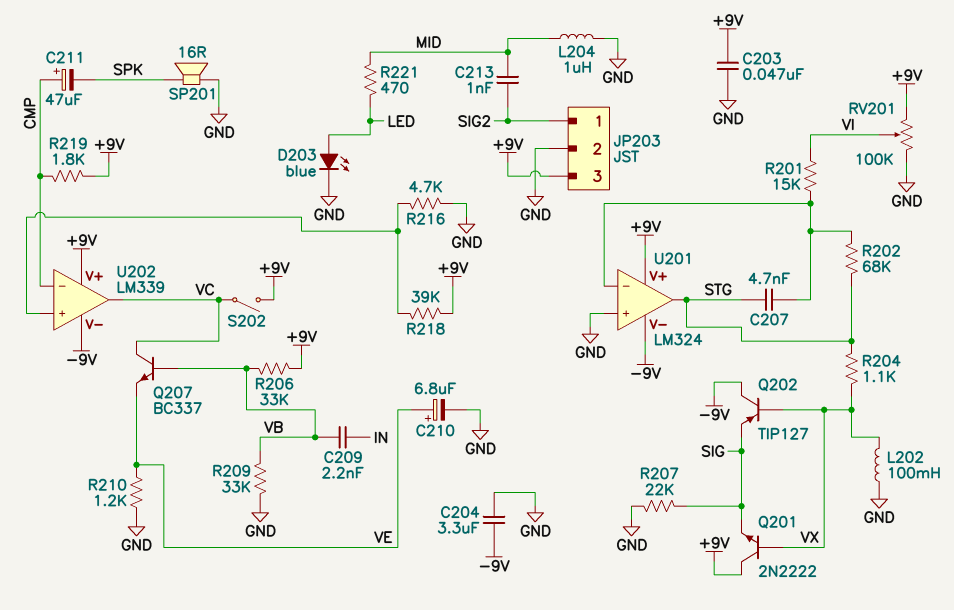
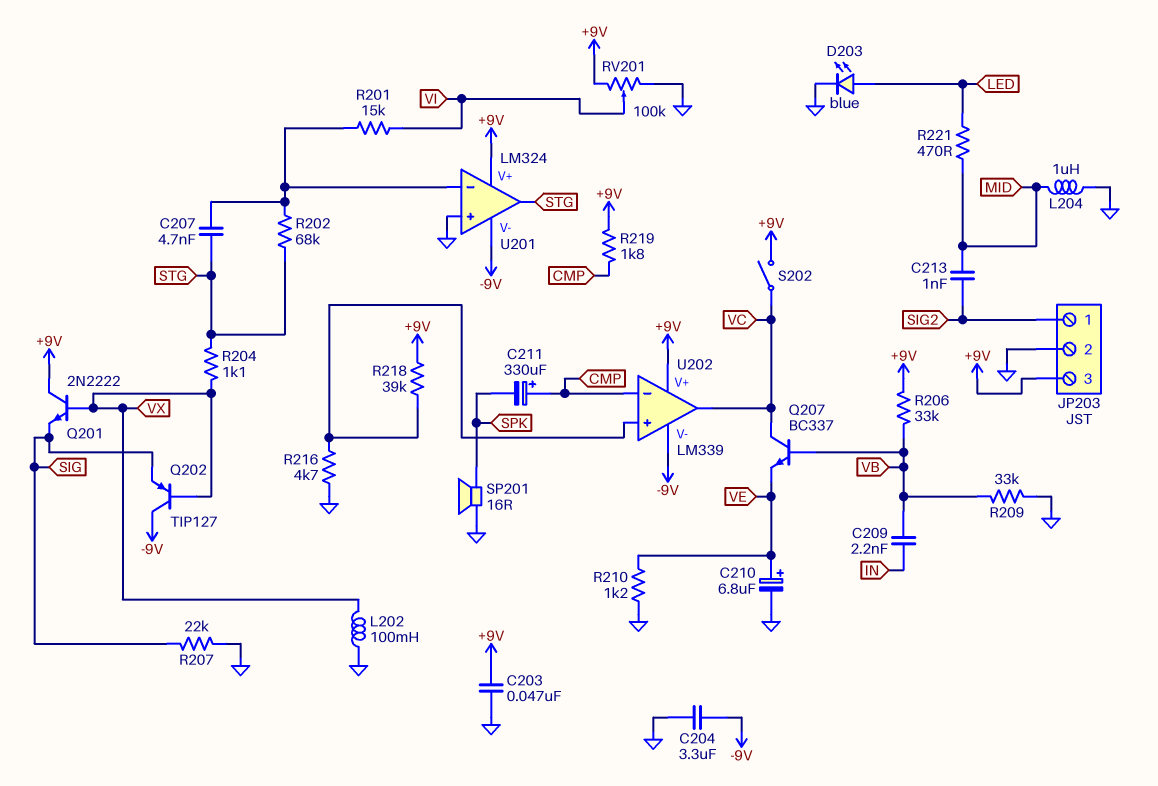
C211: 47uF (plus CMP, minus SPK) -> 330uF (plus CMP, minus SPK)

